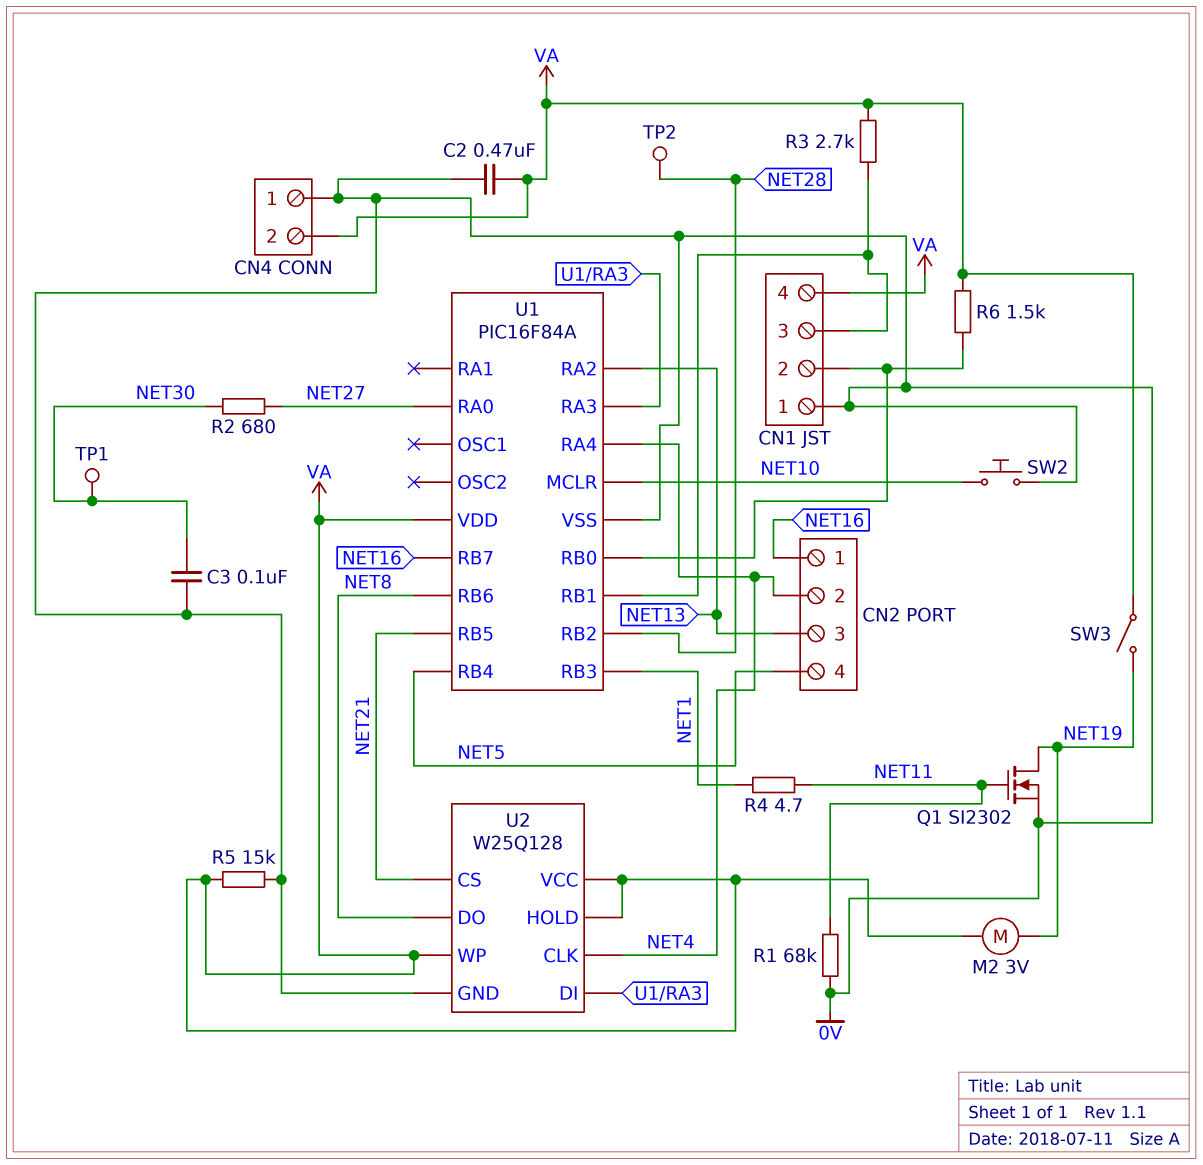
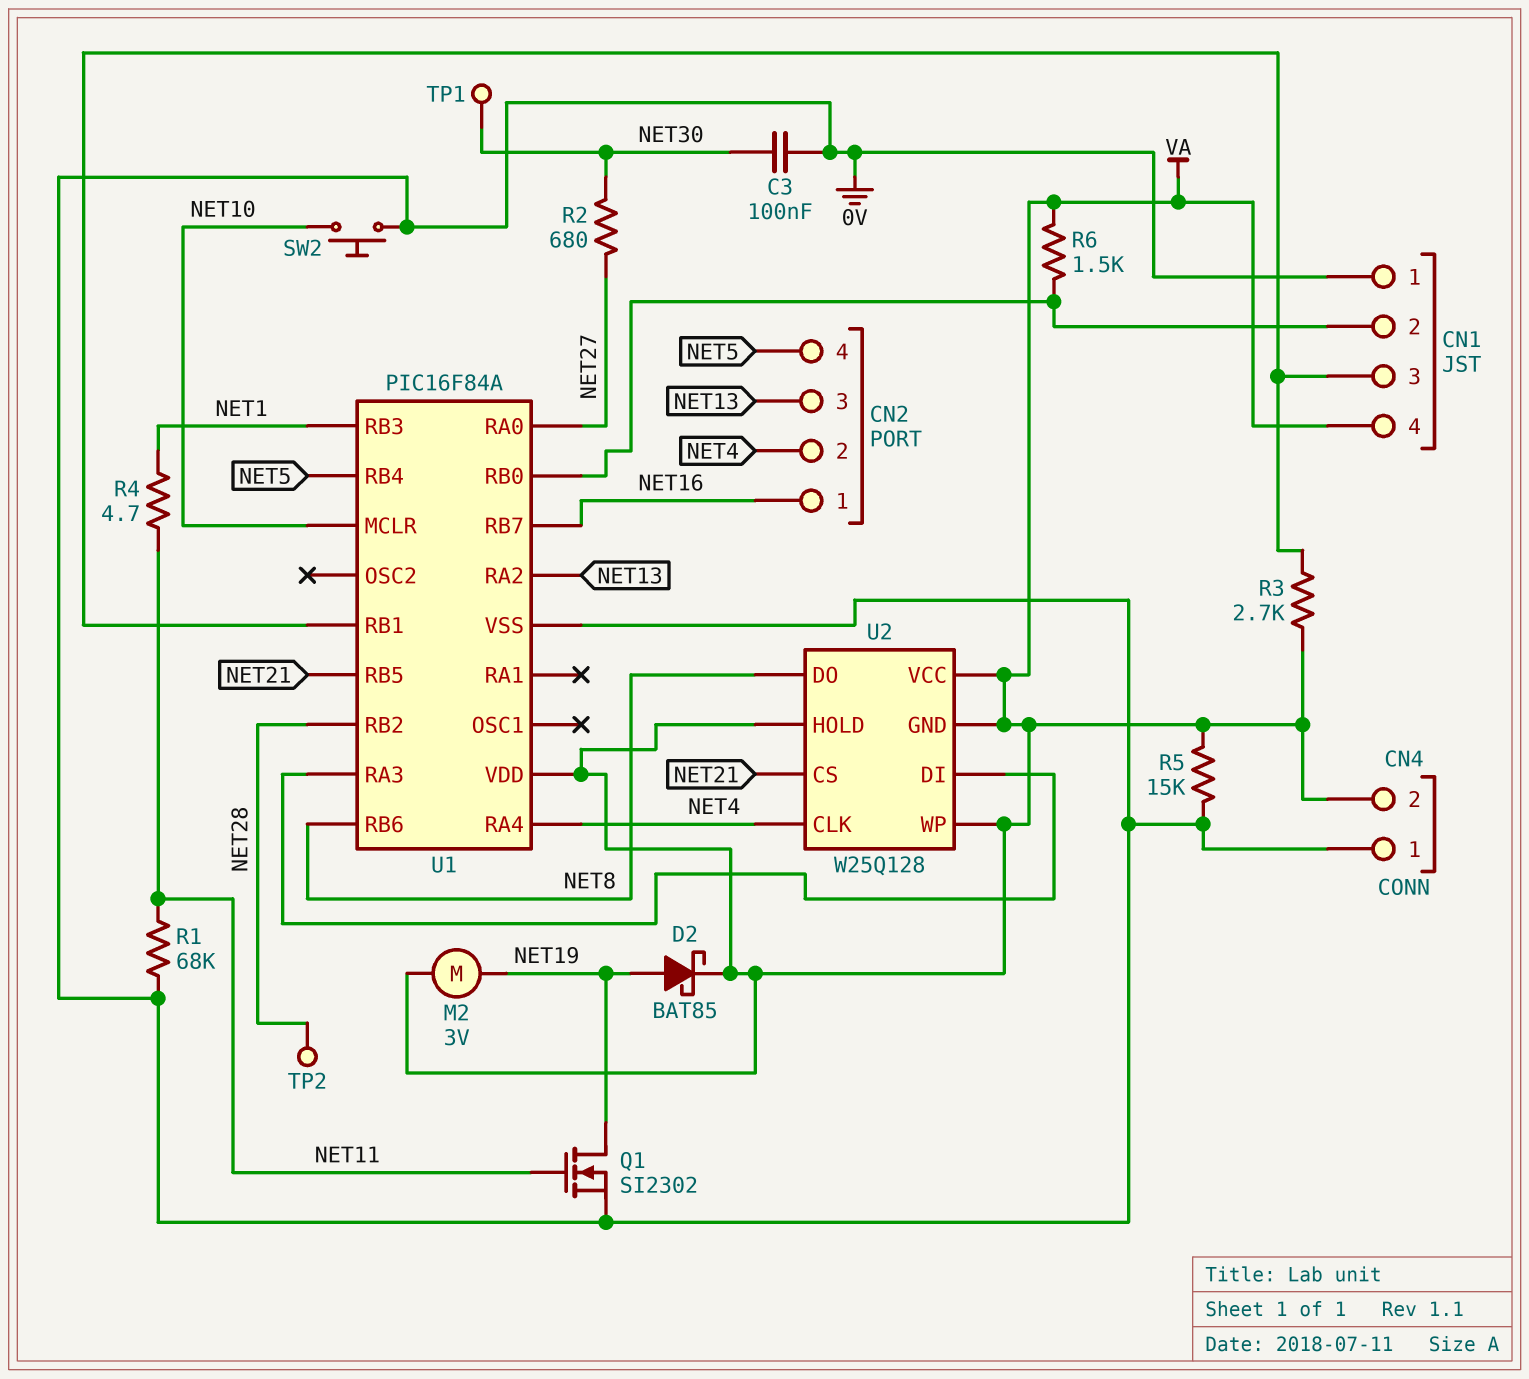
C2: 470nF (0V, VA) -> none
D2: none -> schottky BAT85 (A NET19, K VA)
SW3: switch (NET19, VA) -> none
U2 pin GND: 0V -> VA

